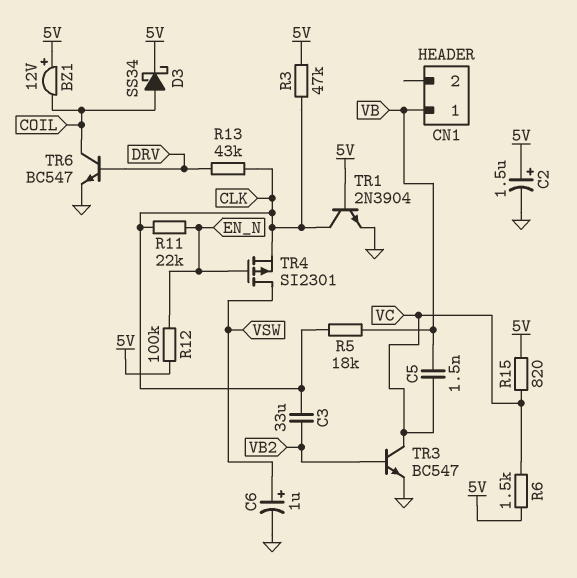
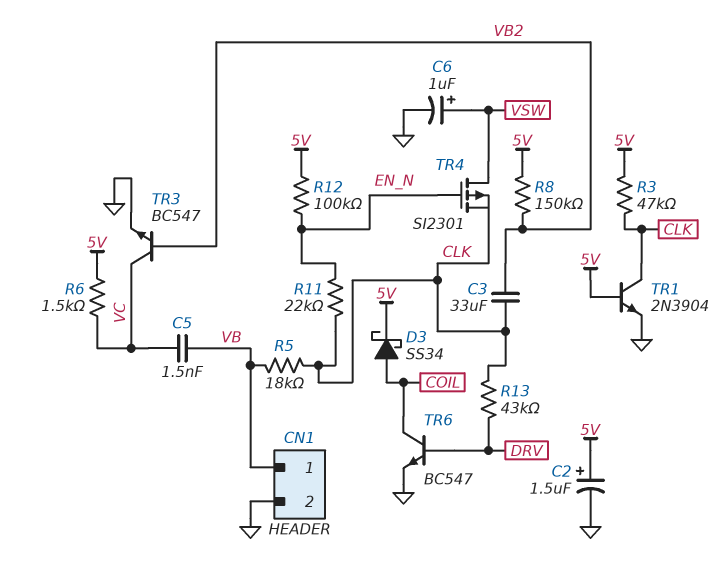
BZ1: buzzer 12V (plus 5V, minus COIL) -> none
CN1 pin 2: none -> GND
R8: none -> 150k (5V, VB2)
R15: 820 (5V, VC) -> none

